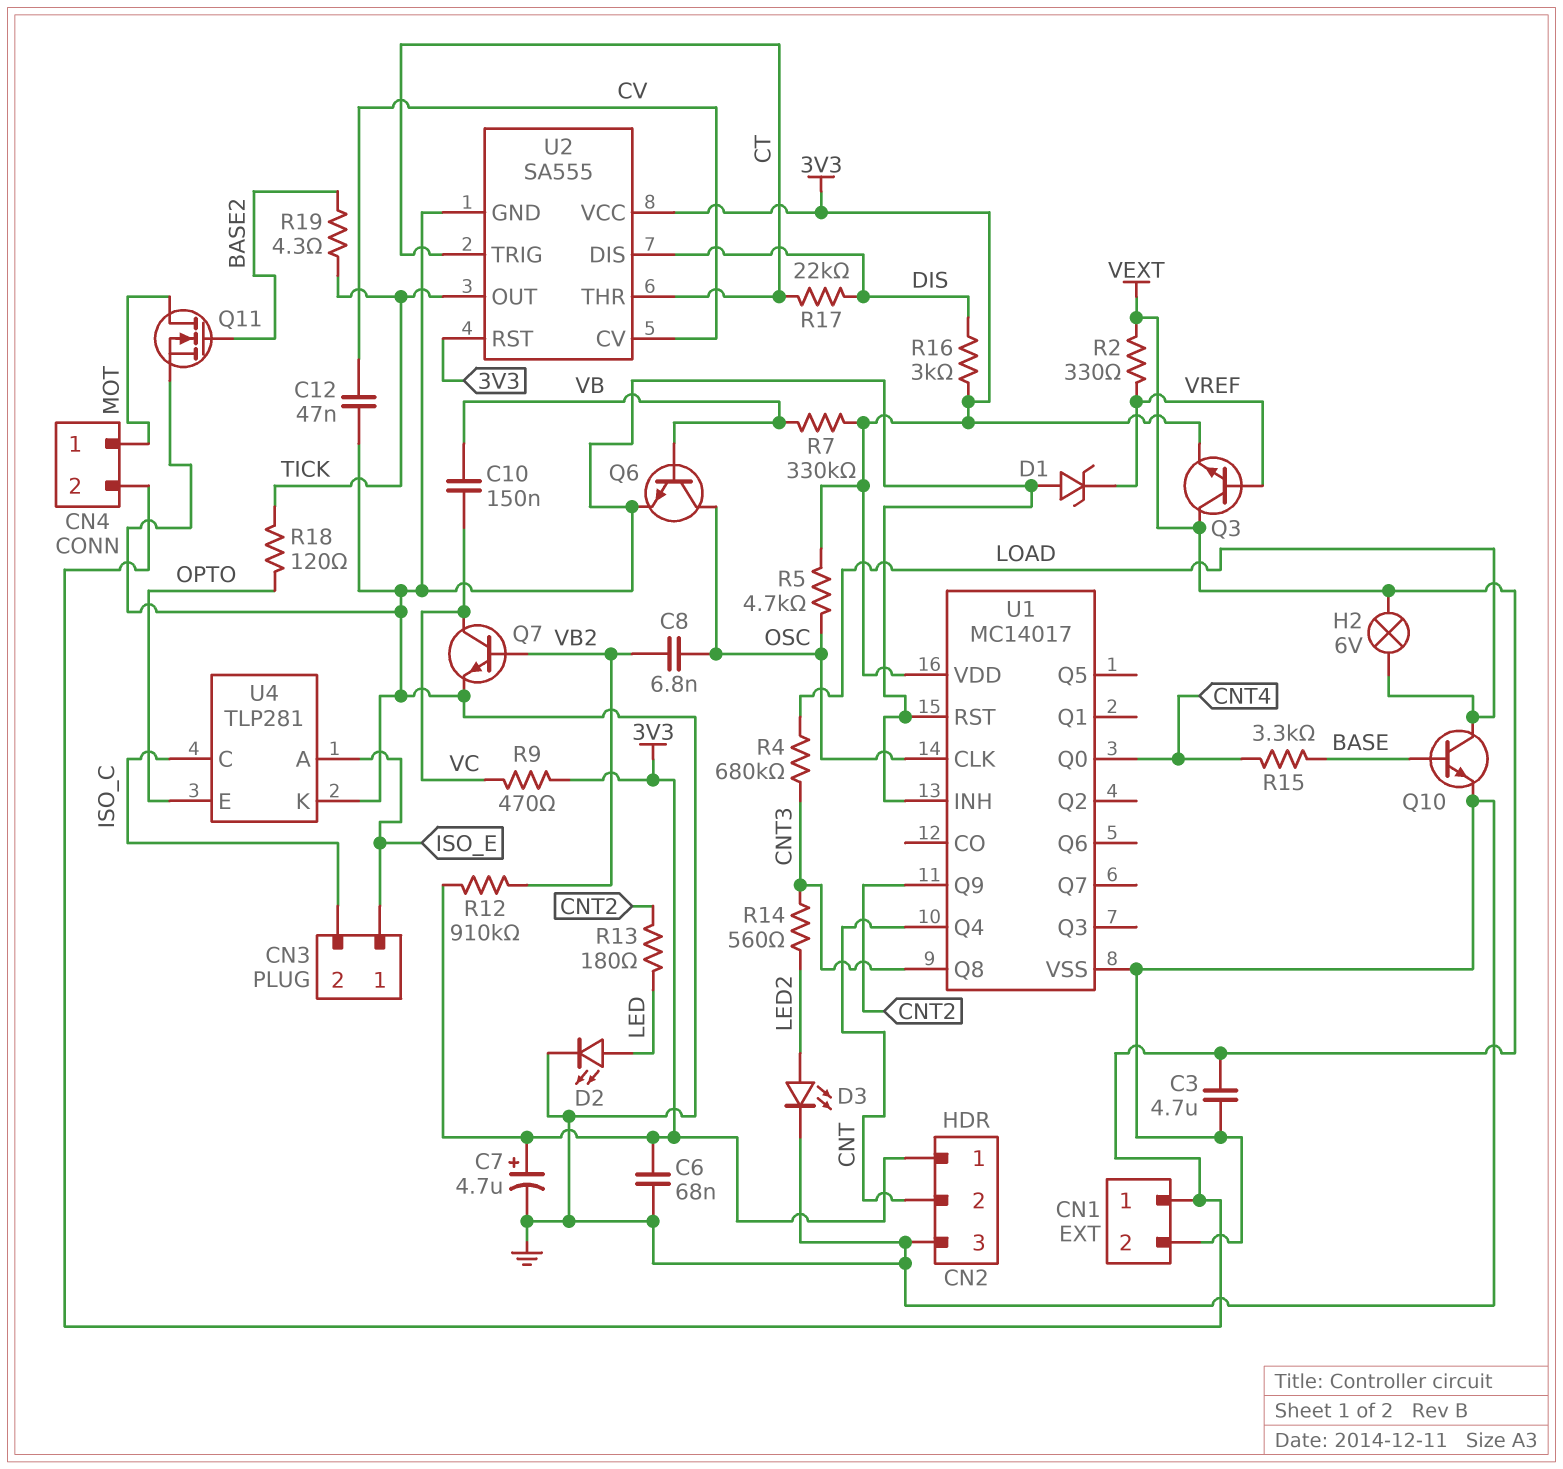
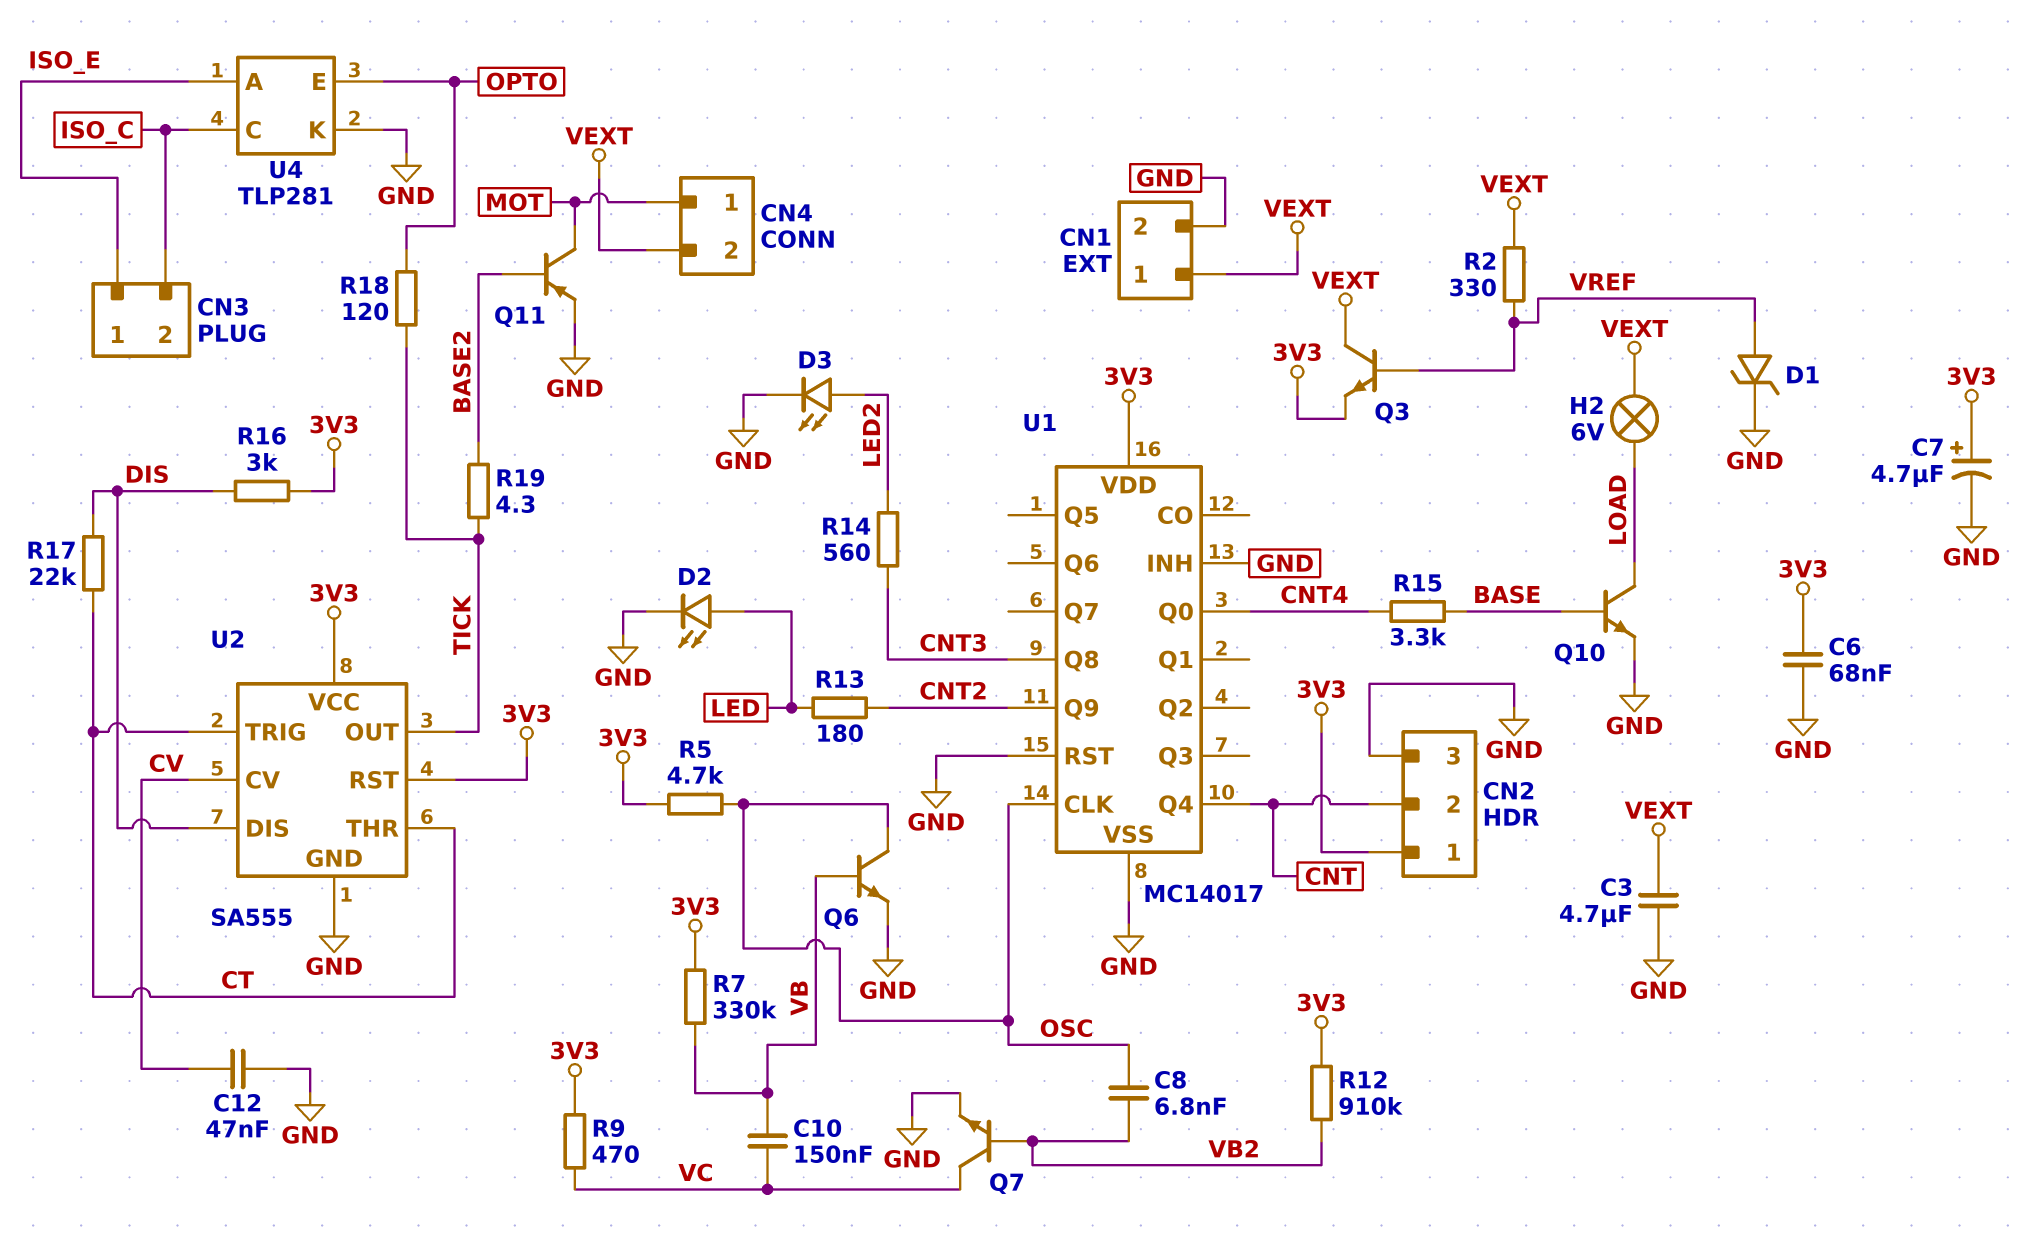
D1: zener (A GND, K VREF) -> zener (A VREF, K GND)
Q11: NMOS (G BASE2, D MOT, S GND) -> PNP (B BASE2, C MOT, E GND)
R4: 680k (CNT3, LOAD) -> none

